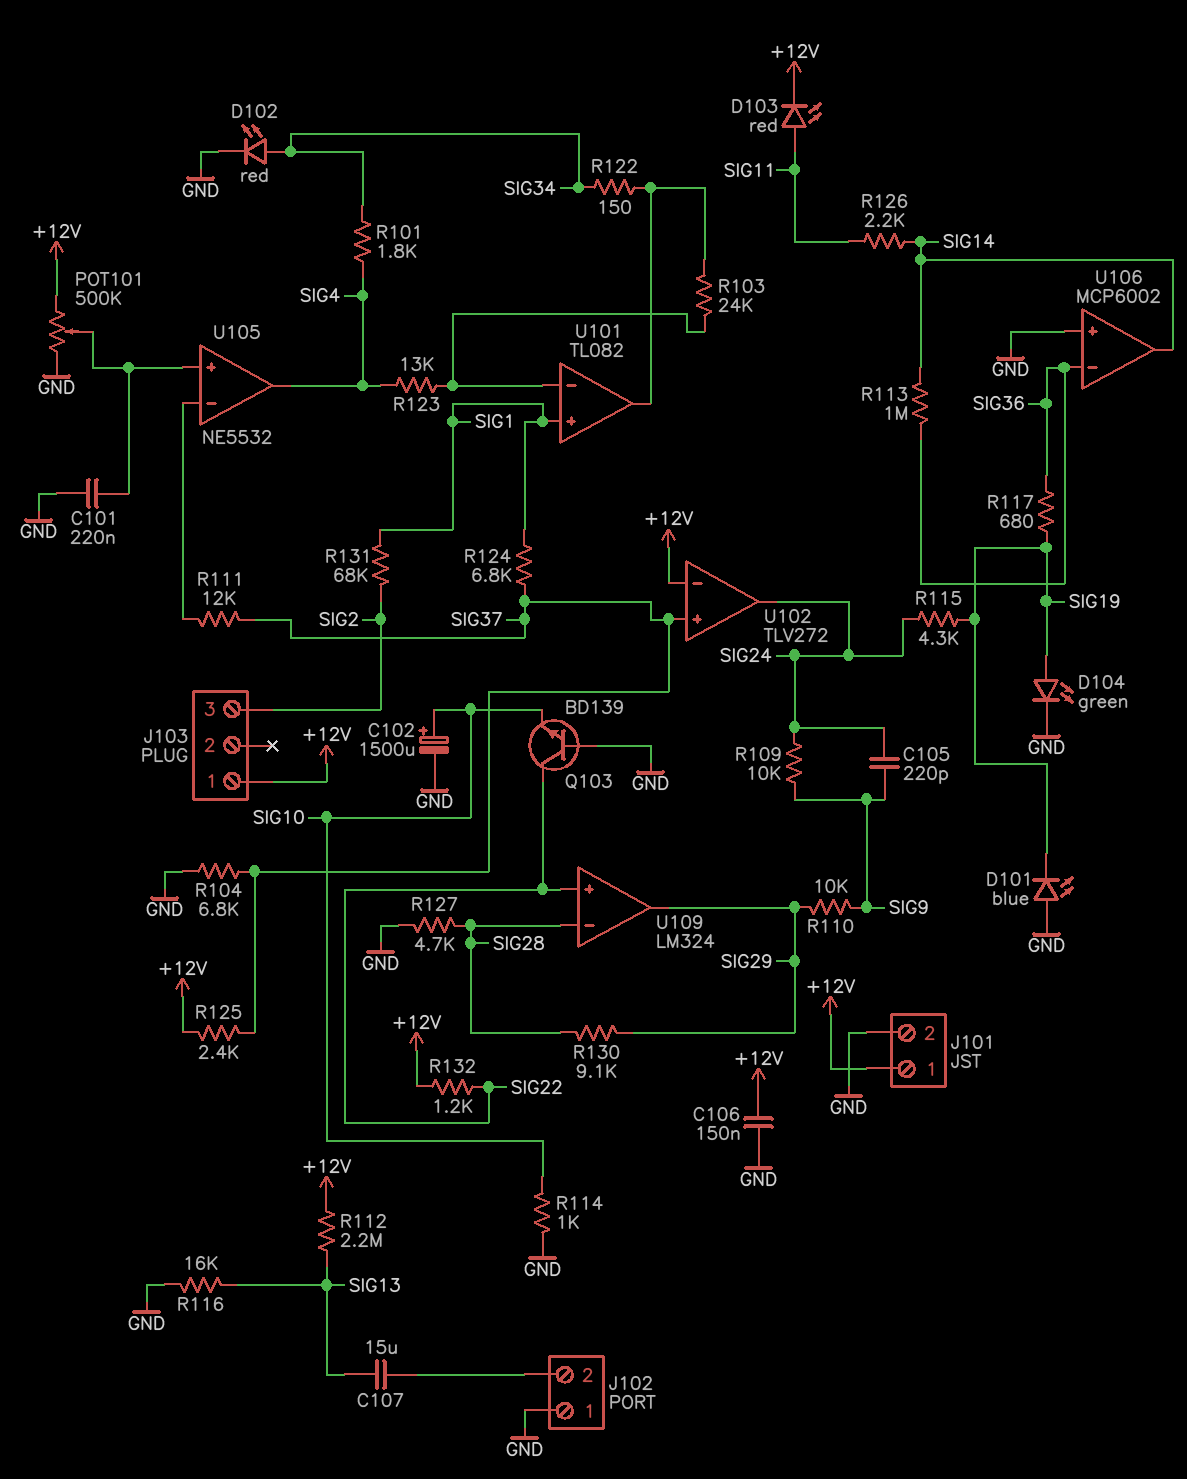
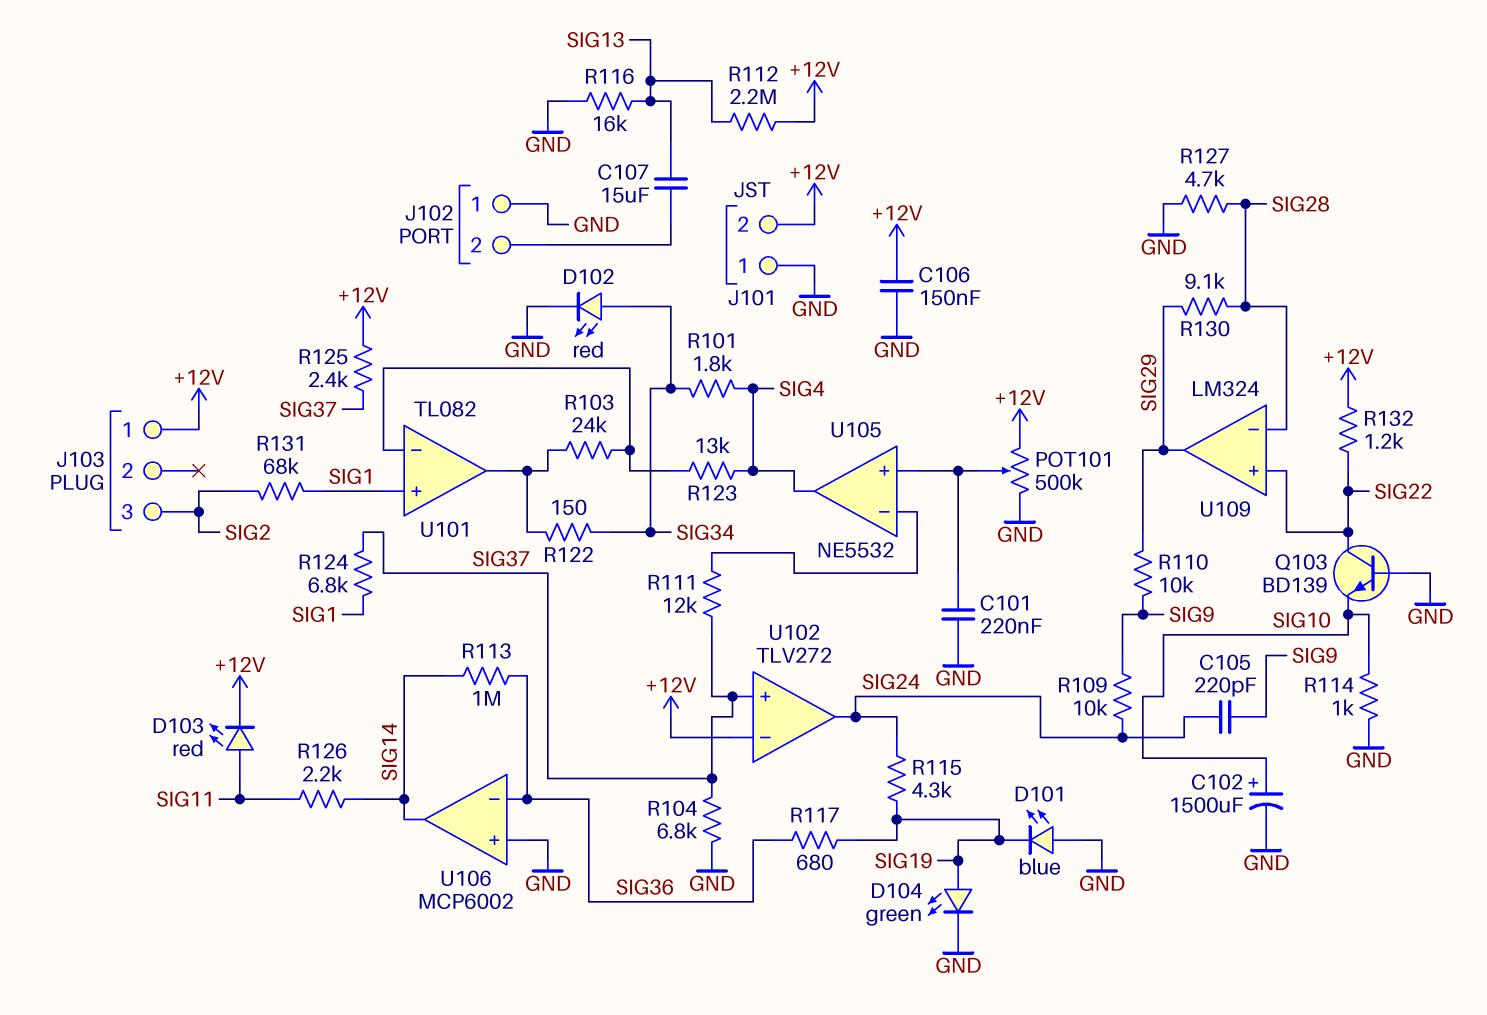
J101 pin 1: +12V -> GND
J101 pin 2: GND -> +12V

